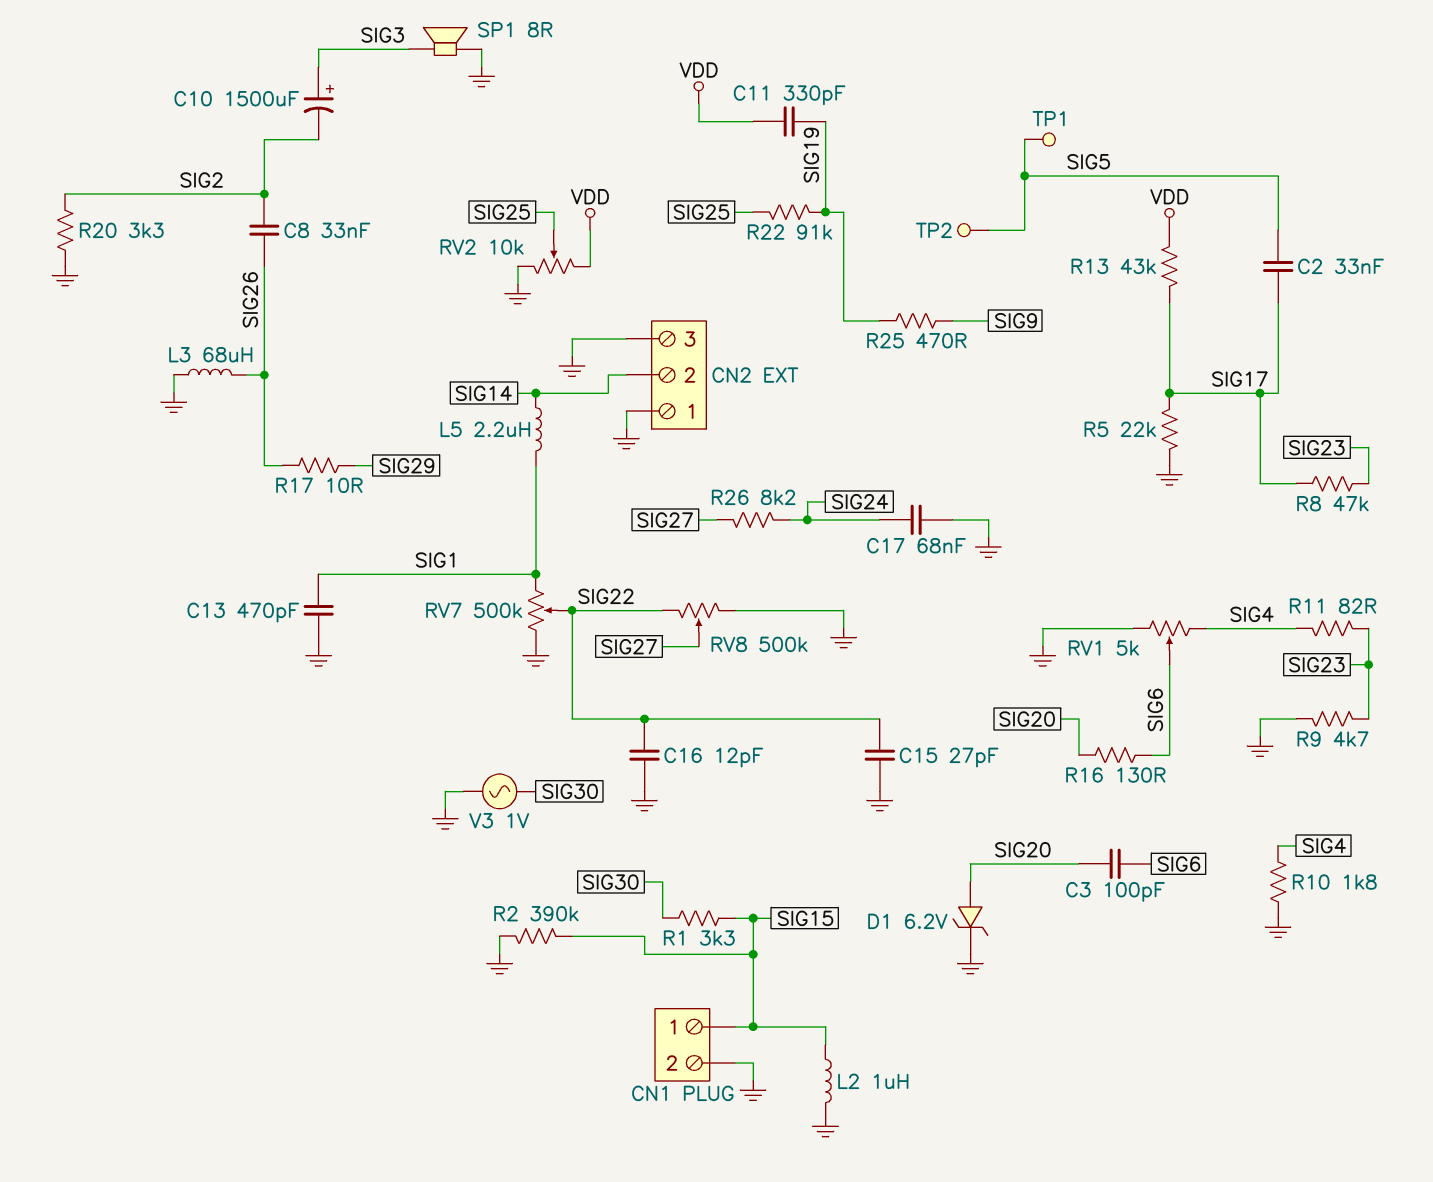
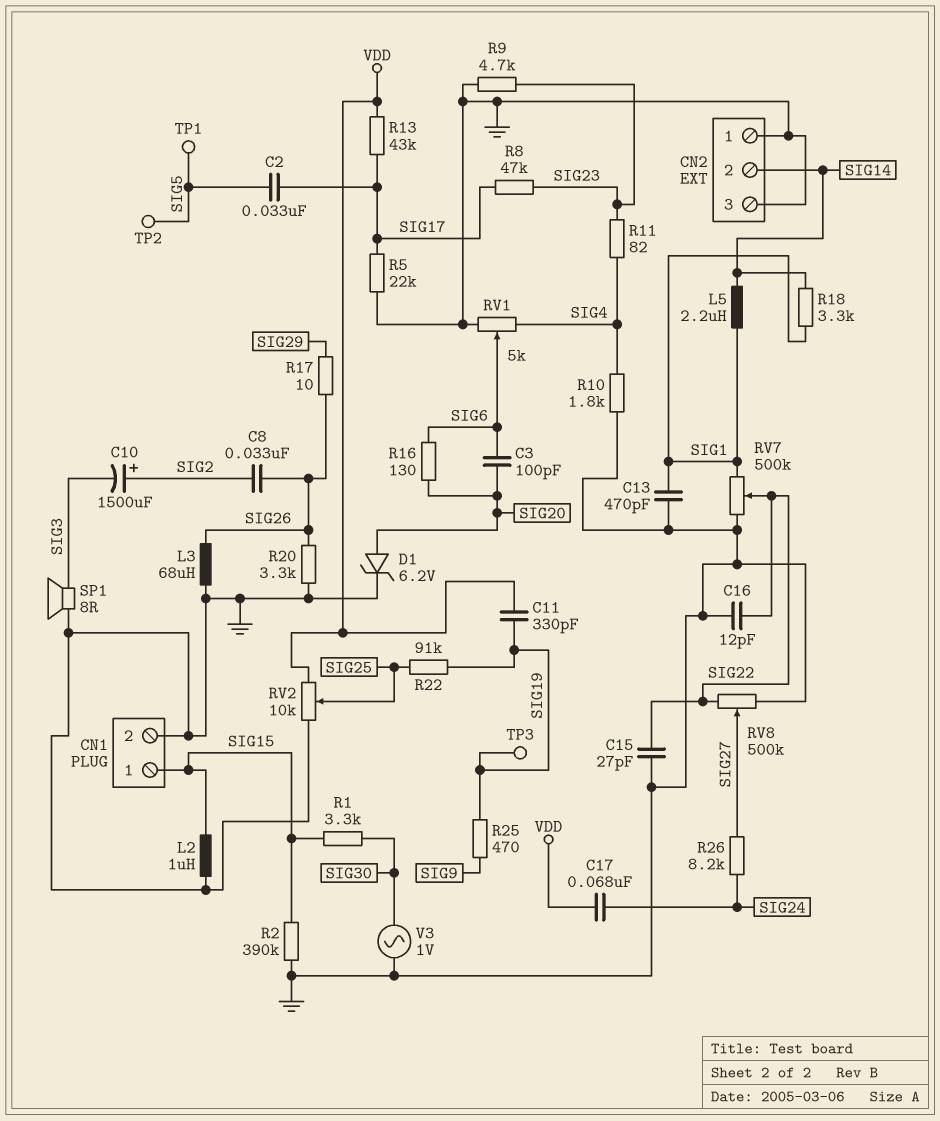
C10: 1500uF (plus SIG3, minus SIG2) -> 1500uF (plus SIG2, minus SIG3)
C17: 68nF (GND, SIG24) -> 68nF (SIG24, VDD)
R18: none -> 3.3k (SIG1, SIG14)
R20: 3.3k (GND, SIG2) -> 3.3k (GND, SIG26)
TP3: none -> test point (SIG19)

